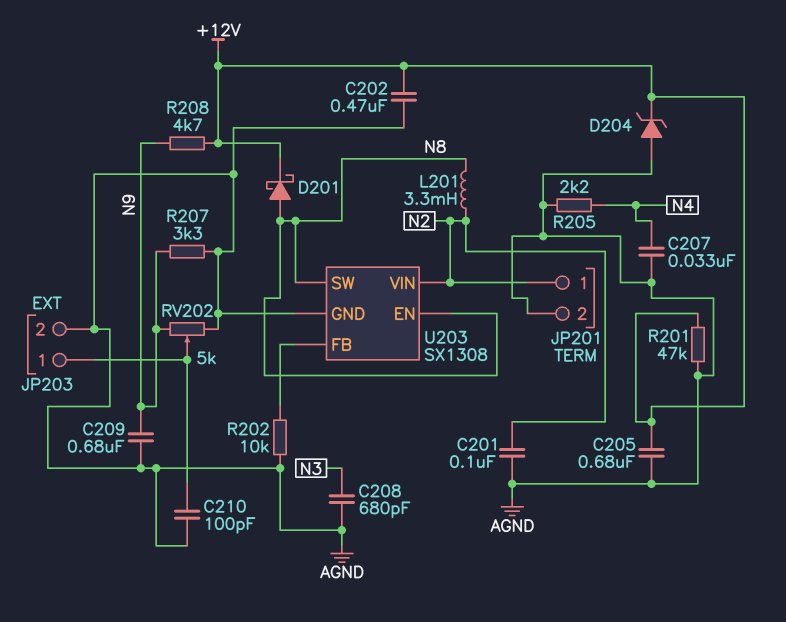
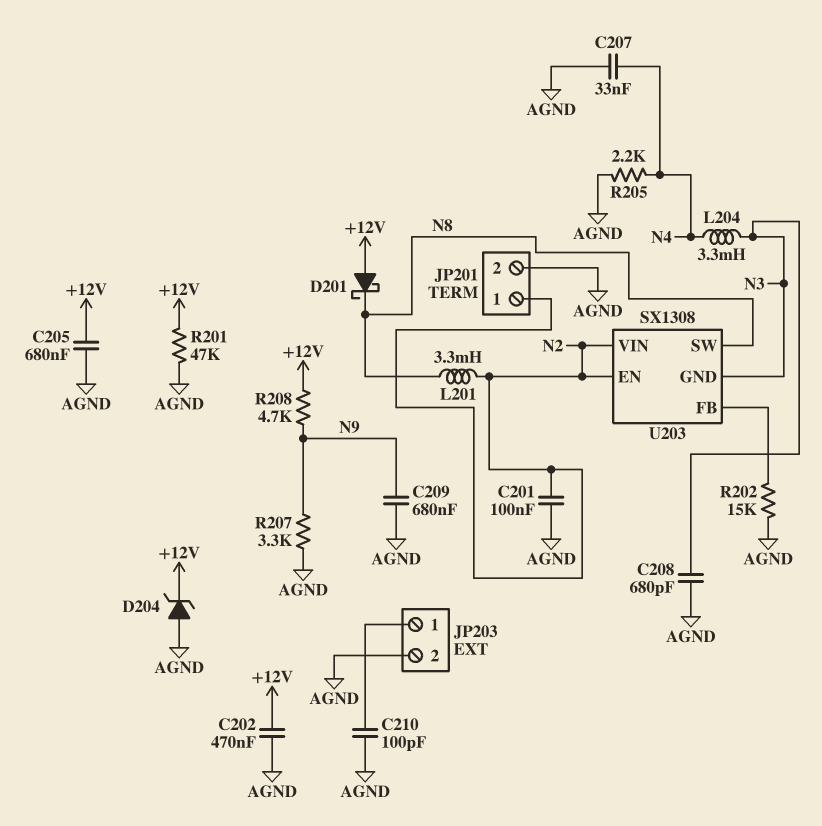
D201: schottky (A N8, K +12V) -> schottky (A +12V, K N8)
L204: none -> 3.3mH (N3, N4)
R202: 10k (AGND, U203/FB) -> 15k (AGND, U203/FB)
RV202: 5k (AGND, N9, wiper JP203/1) -> none
U203 pin EN: N8 -> N2
U203 pin GND: AGND -> N3

